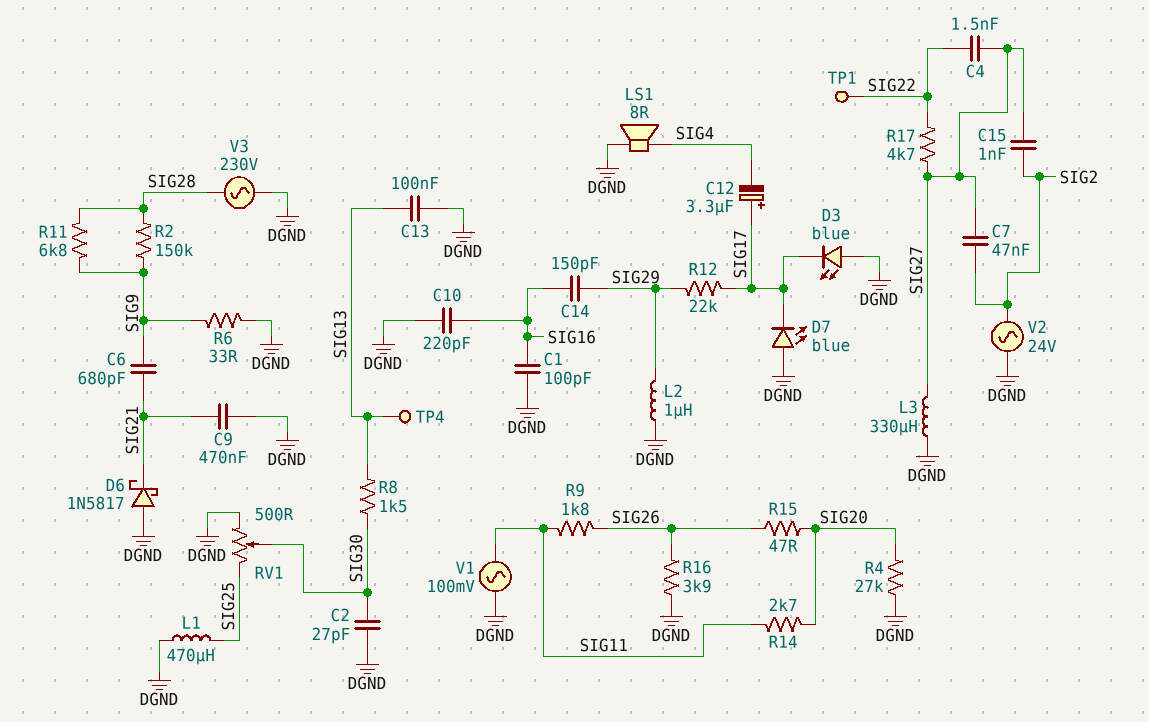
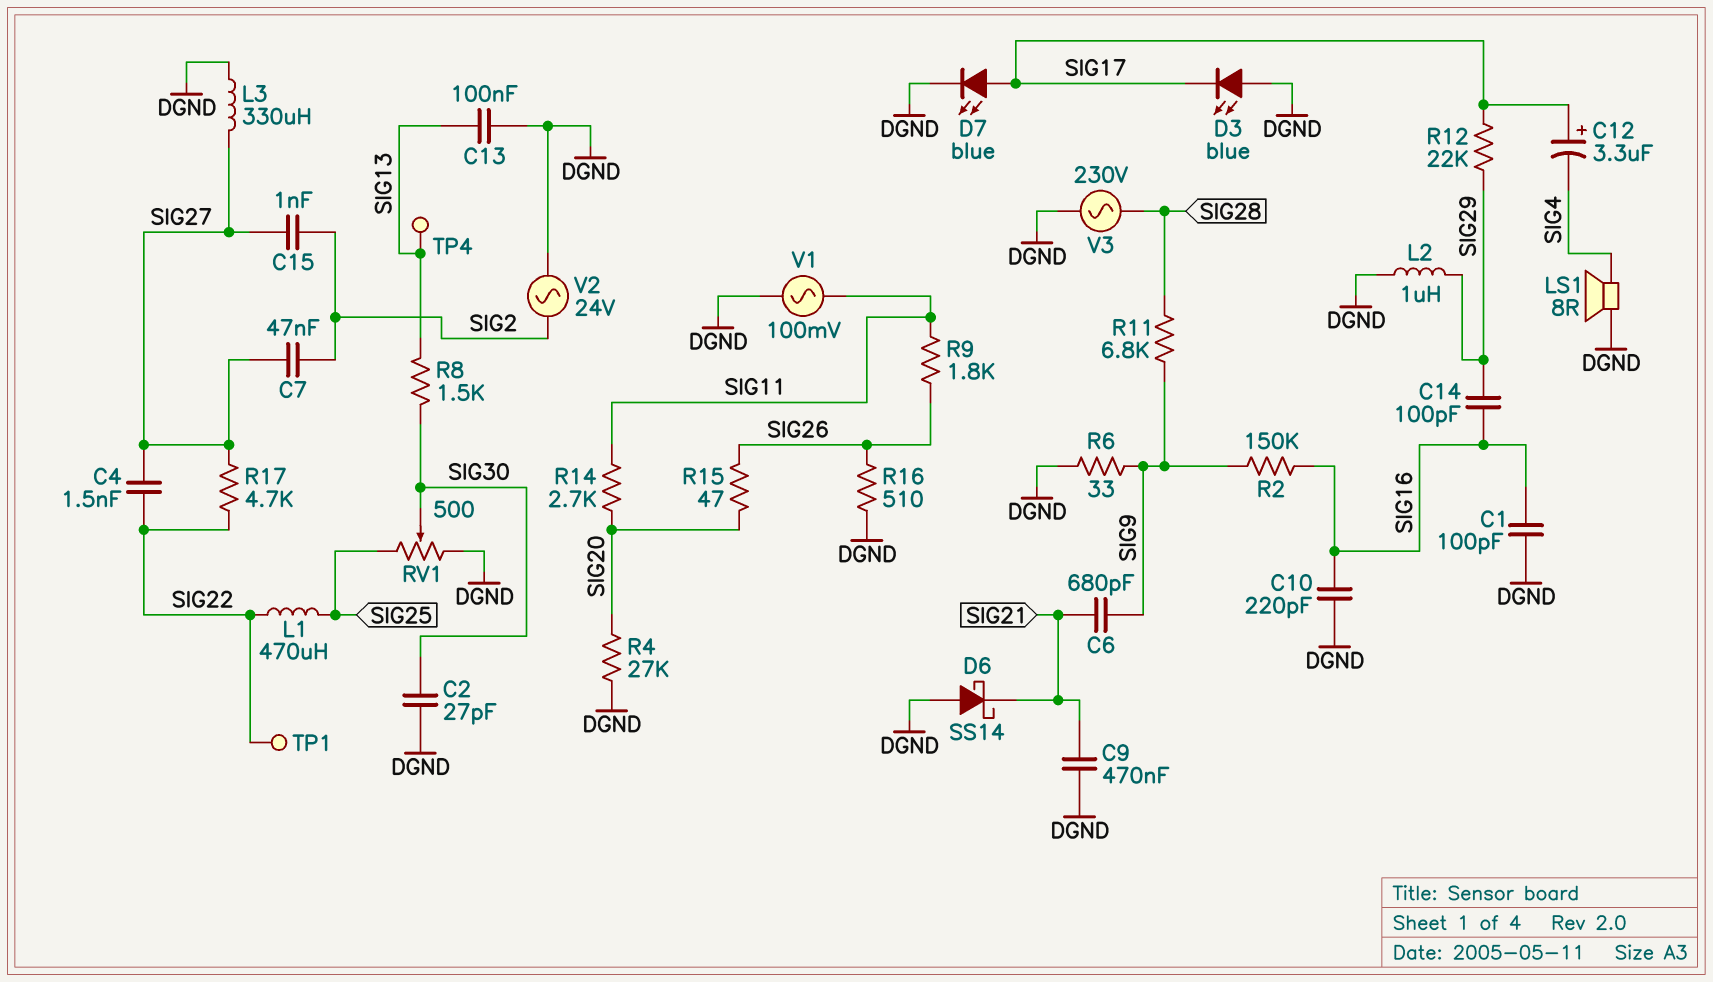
C14: 150pF (SIG16, SIG29) -> 100pF (SIG16, SIG29)
D6: schottky 1N5817 (A DGND, K SIG21) -> schottky SS14 (A DGND, K SIG21)
D7: LED blue (A DGND, K SIG17) -> LED blue (A SIG17, K DGND)
L1: 470uH (DGND, SIG25) -> 470uH (SIG22, SIG25)
R2: 150k (SIG9, SIG28) -> 150k (SIG9, SIG16)
R16: 3.9k (DGND, SIG26) -> 510 (DGND, SIG26)

